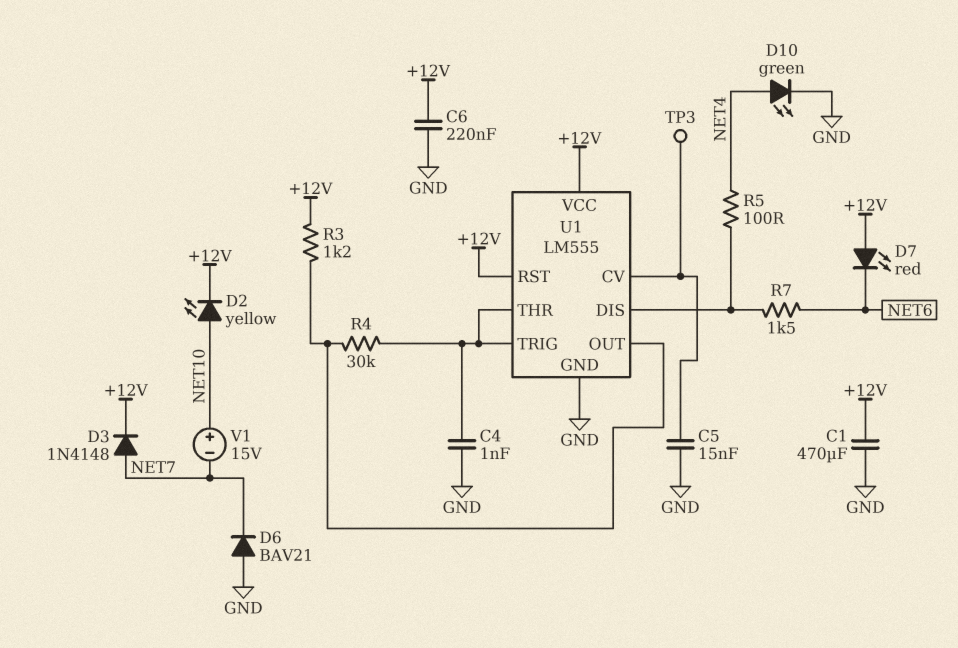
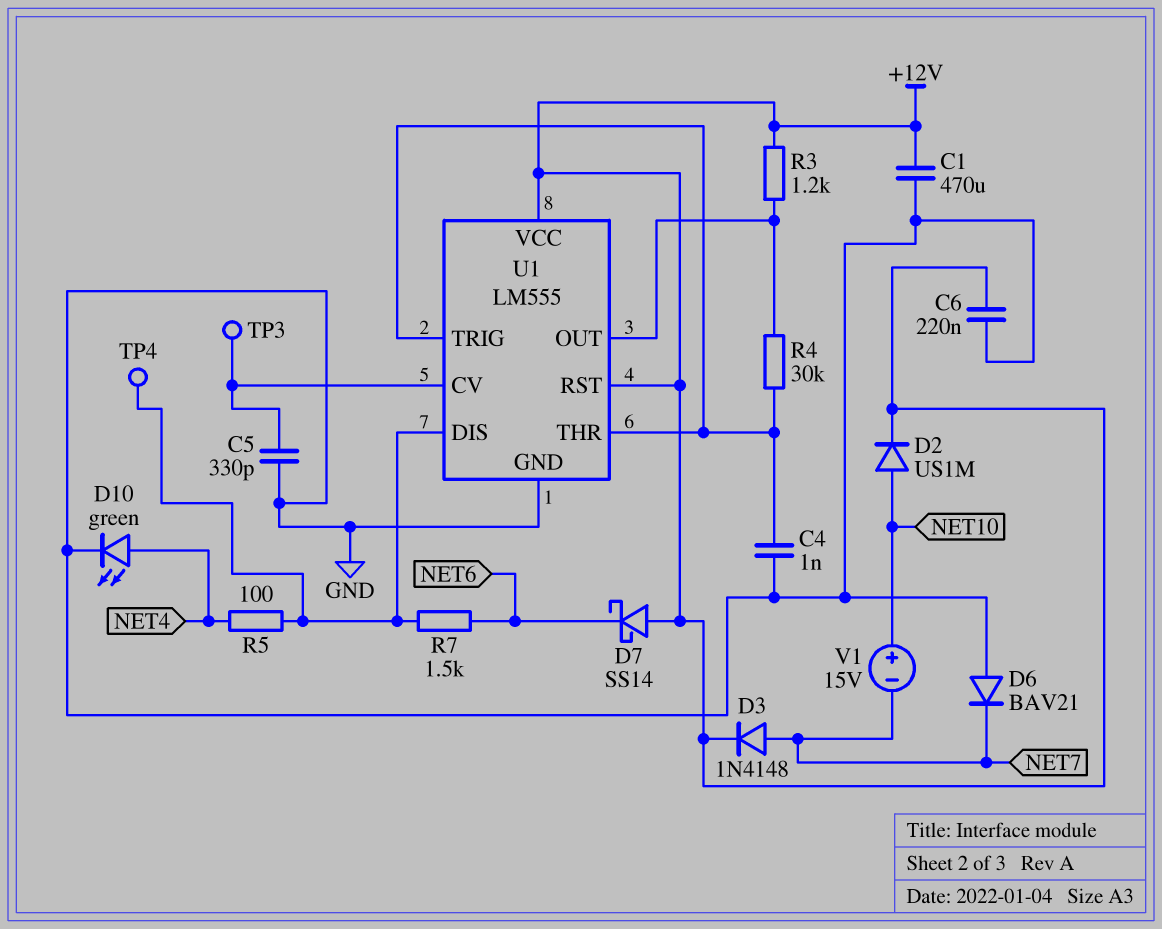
C5: 15nF (GND, U1/CV) -> 330pF (GND, U1/CV)
D2: LED yellow (A NET10, K +12V) -> diode US1M (A NET10, K +12V)
D7: LED red (A +12V, K NET6) -> schottky SS14 (A +12V, K NET6)
TP4: none -> test point (U1/DIS)

